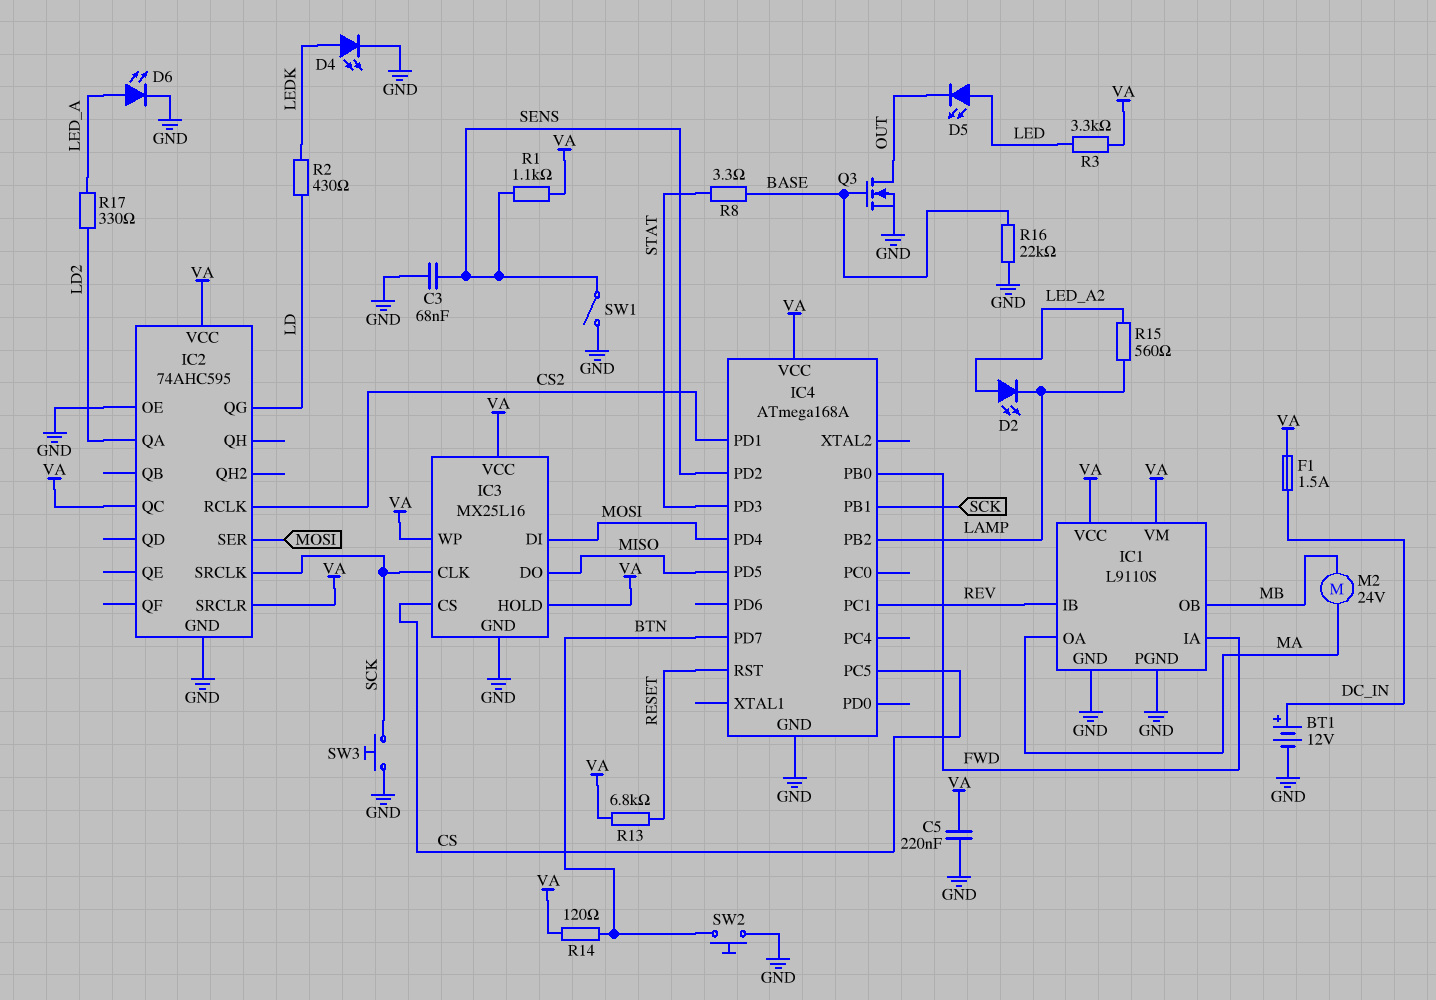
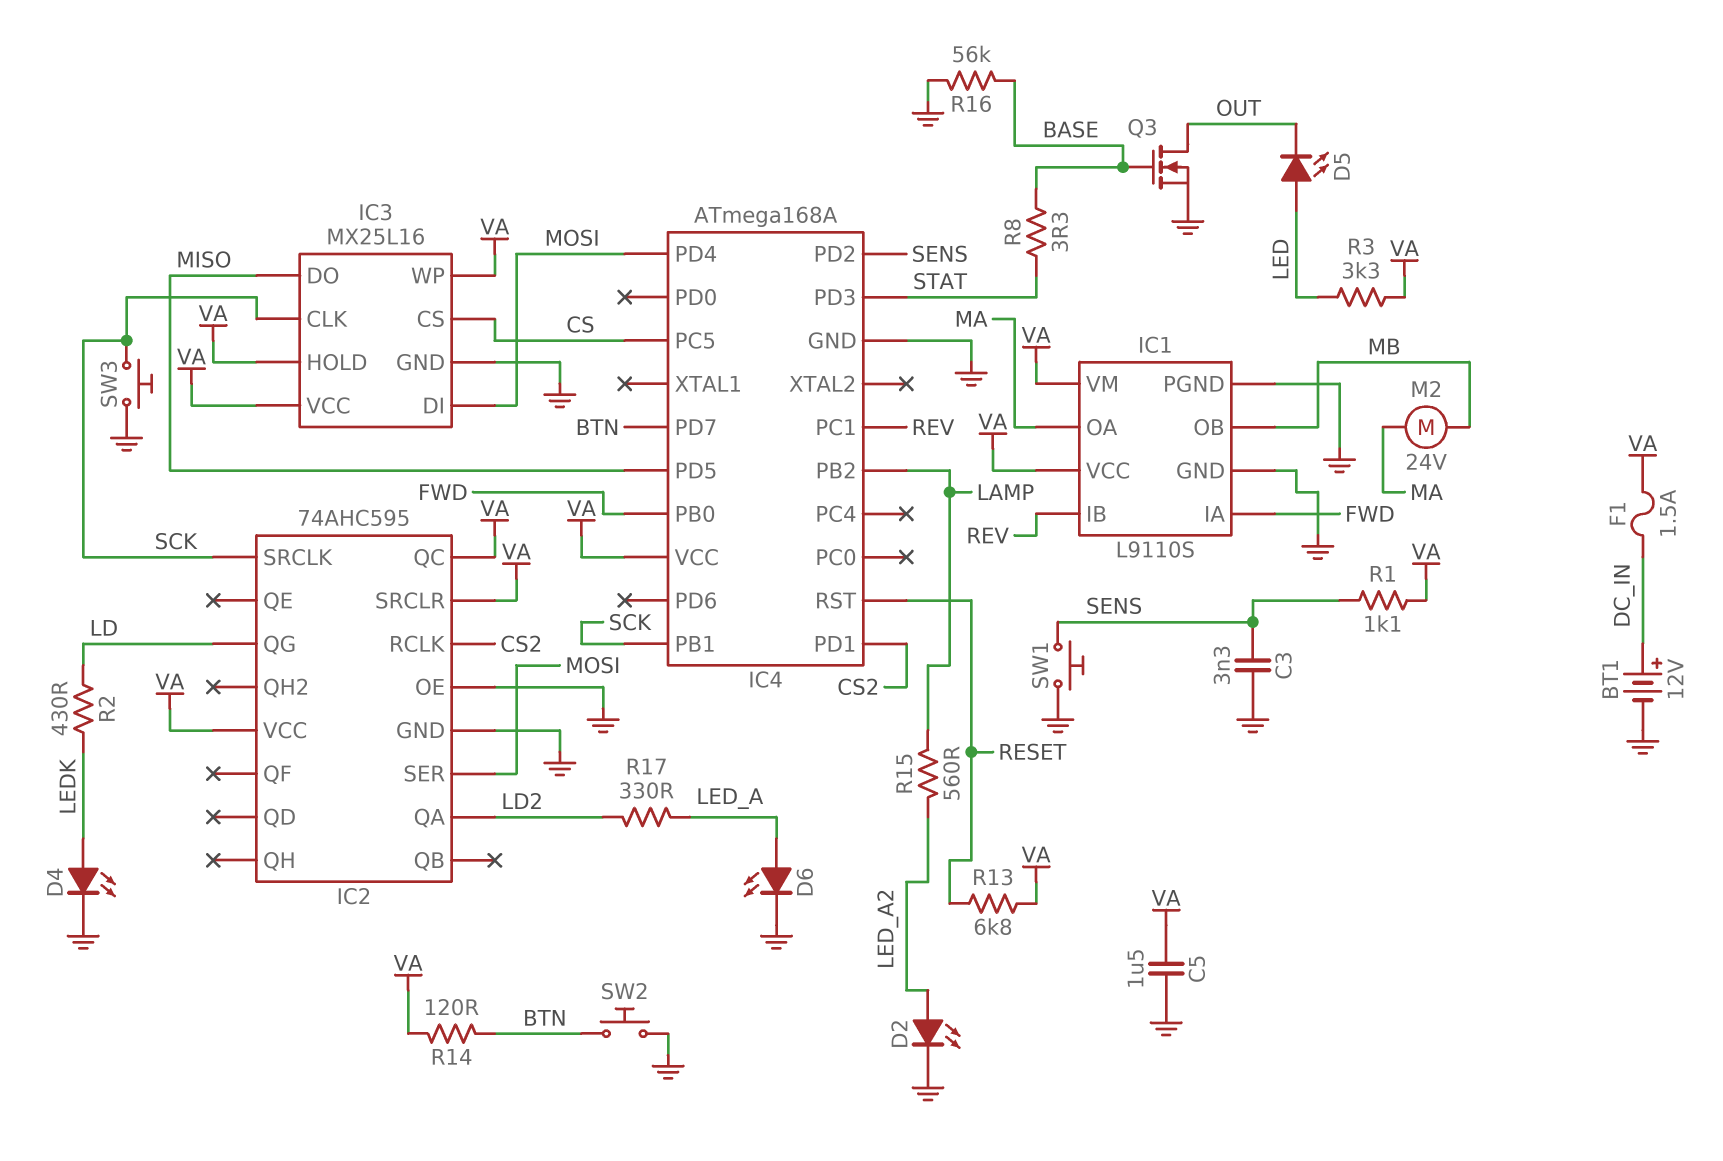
C3: 68nF (GND, SENS) -> 3.3nF (GND, SENS)
C5: 220nF (GND, VA) -> 1.5uF (GND, VA)
D2: LED (A LED_A2, K LAMP) -> LED (A LED_A2, K GND)
R16: 22k (BASE, GND) -> 56k (BASE, GND)
SW1: switch (GND, SENS) -> button (GND, SENS)

